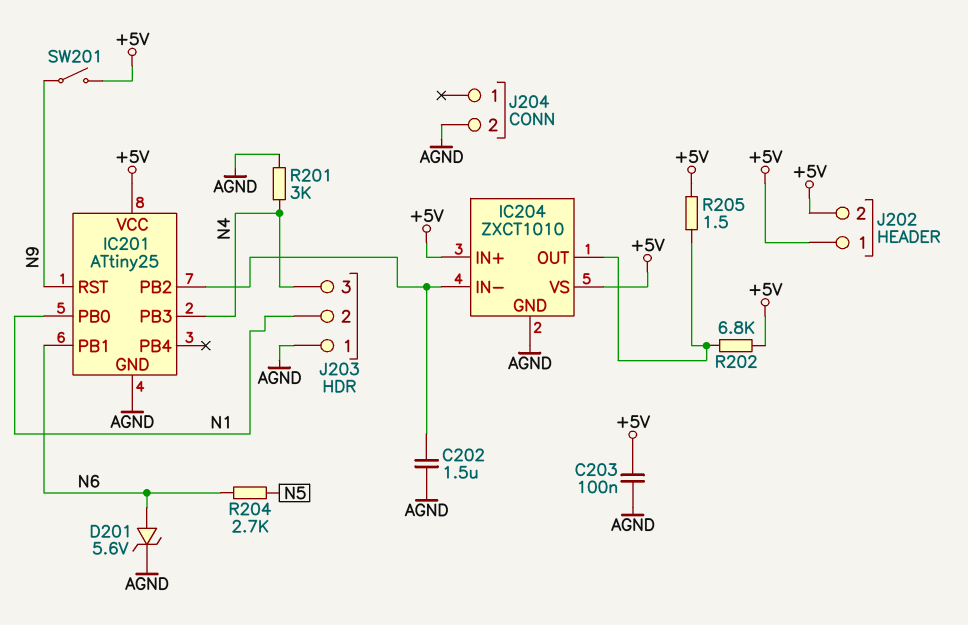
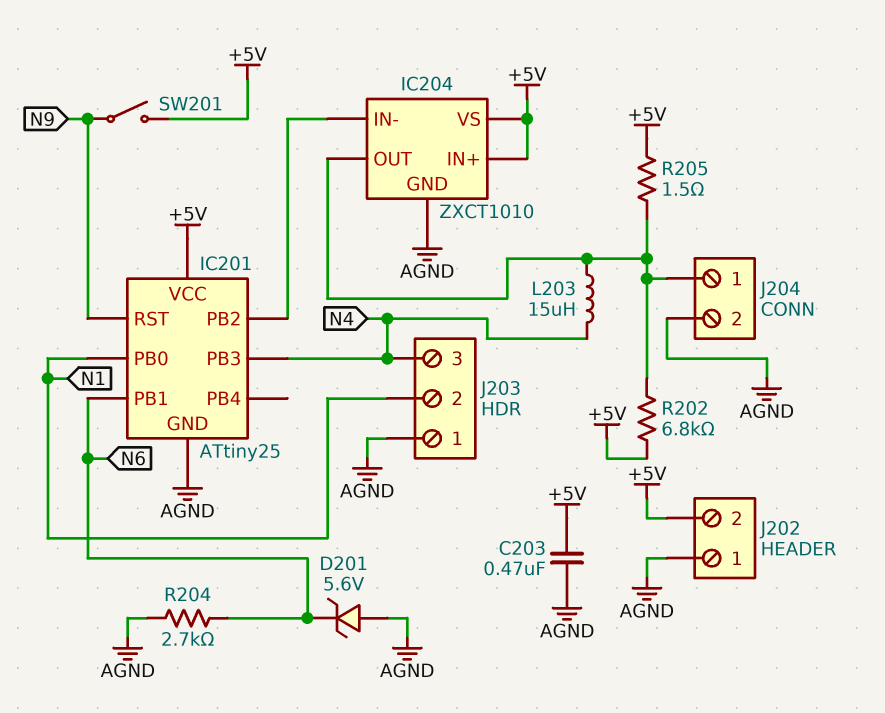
C202: 1.5uF (AGND, IC201/PB2) -> none
C203: 100nF (+5V, AGND) -> 470nF (+5V, AGND)
D201: zener 5.6V (A N6, K AGND) -> zener 5.6V (A AGND, K N6)
J202 pin 1: +5V -> AGND
J204 pin 1: none -> IC204/OUT
L203: none -> 15uH (IC204/OUT, N4)
R201: 3k (AGND, N4) -> none
R204: 2.7k (N5, N6) -> 2.7k (AGND, N6)

